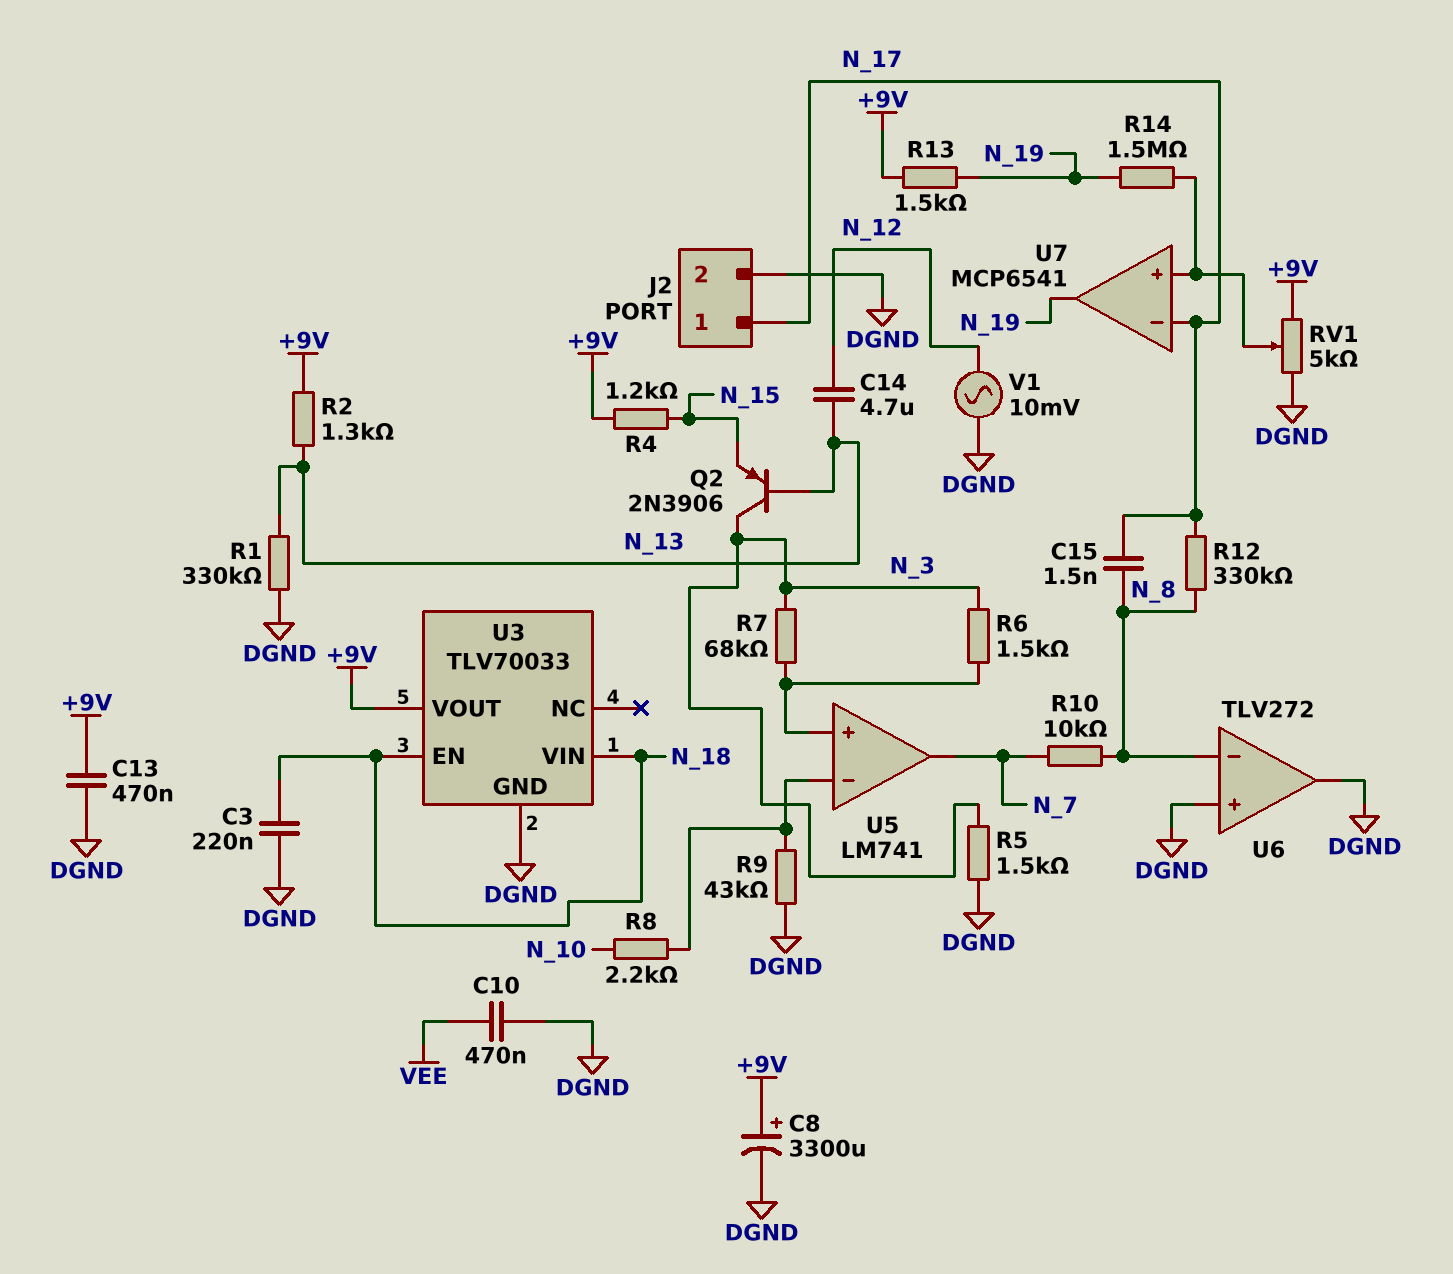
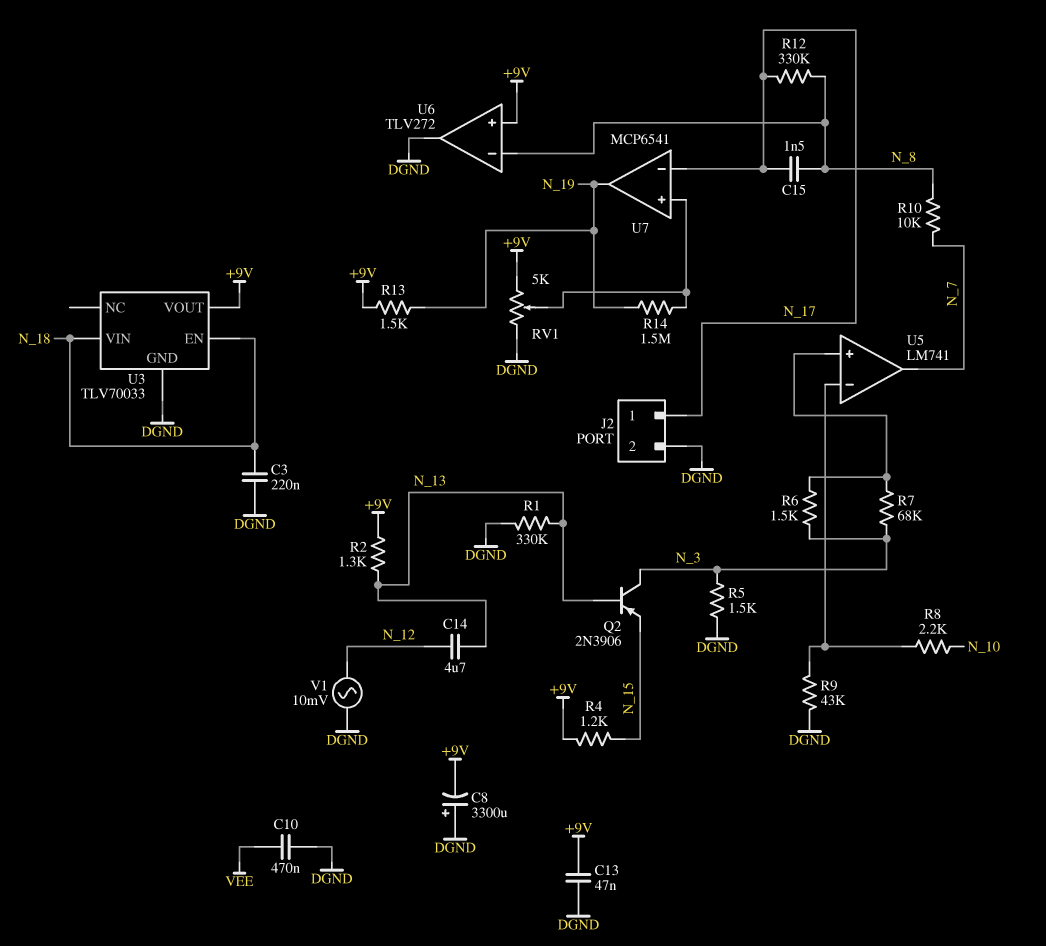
C8: 3300uF (plus +9V, minus DGND) -> 3300uF (plus DGND, minus +9V)
C13: 470nF (+9V, DGND) -> 47nF (+9V, DGND)
U6 pin in+: DGND -> +9V

